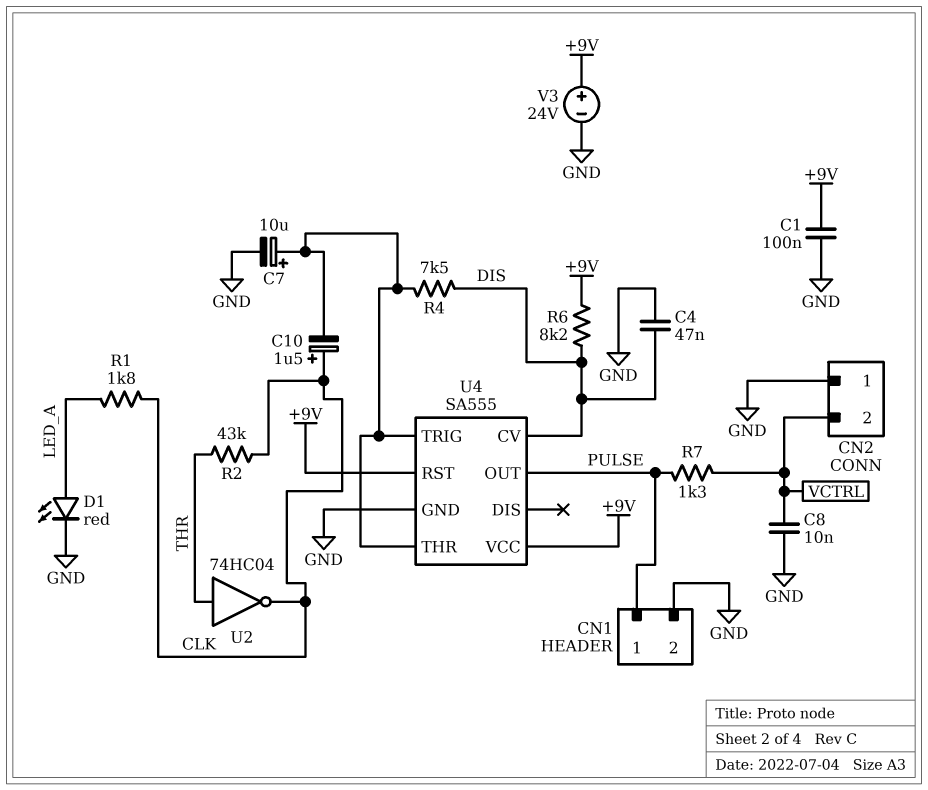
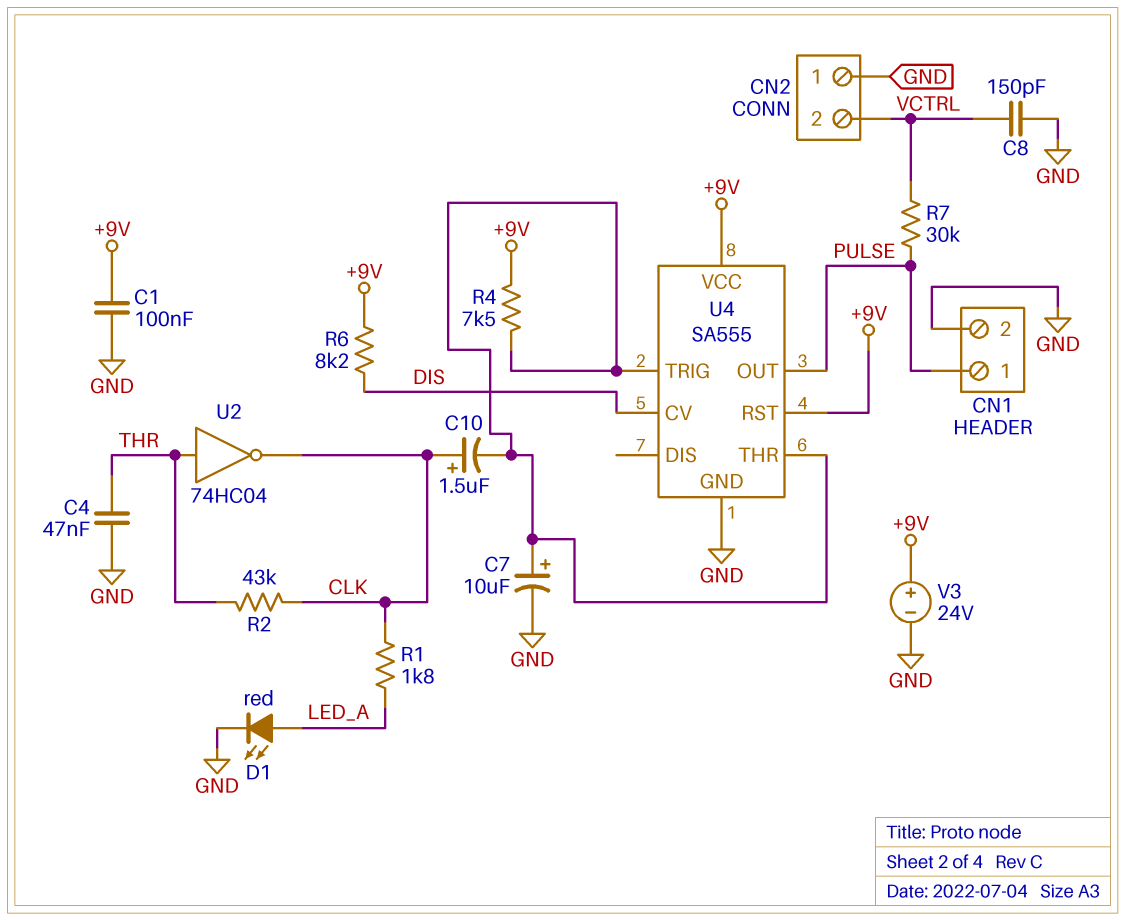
C4: 47nF (DIS, GND) -> 47nF (GND, THR)
C8: 10nF (GND, VCTRL) -> 150pF (GND, VCTRL)
R4: 7.5k (DIS, U4/THR) -> 7.5k (+9V, U4/THR)
R7: 1.3k (PULSE, VCTRL) -> 30k (PULSE, VCTRL)

